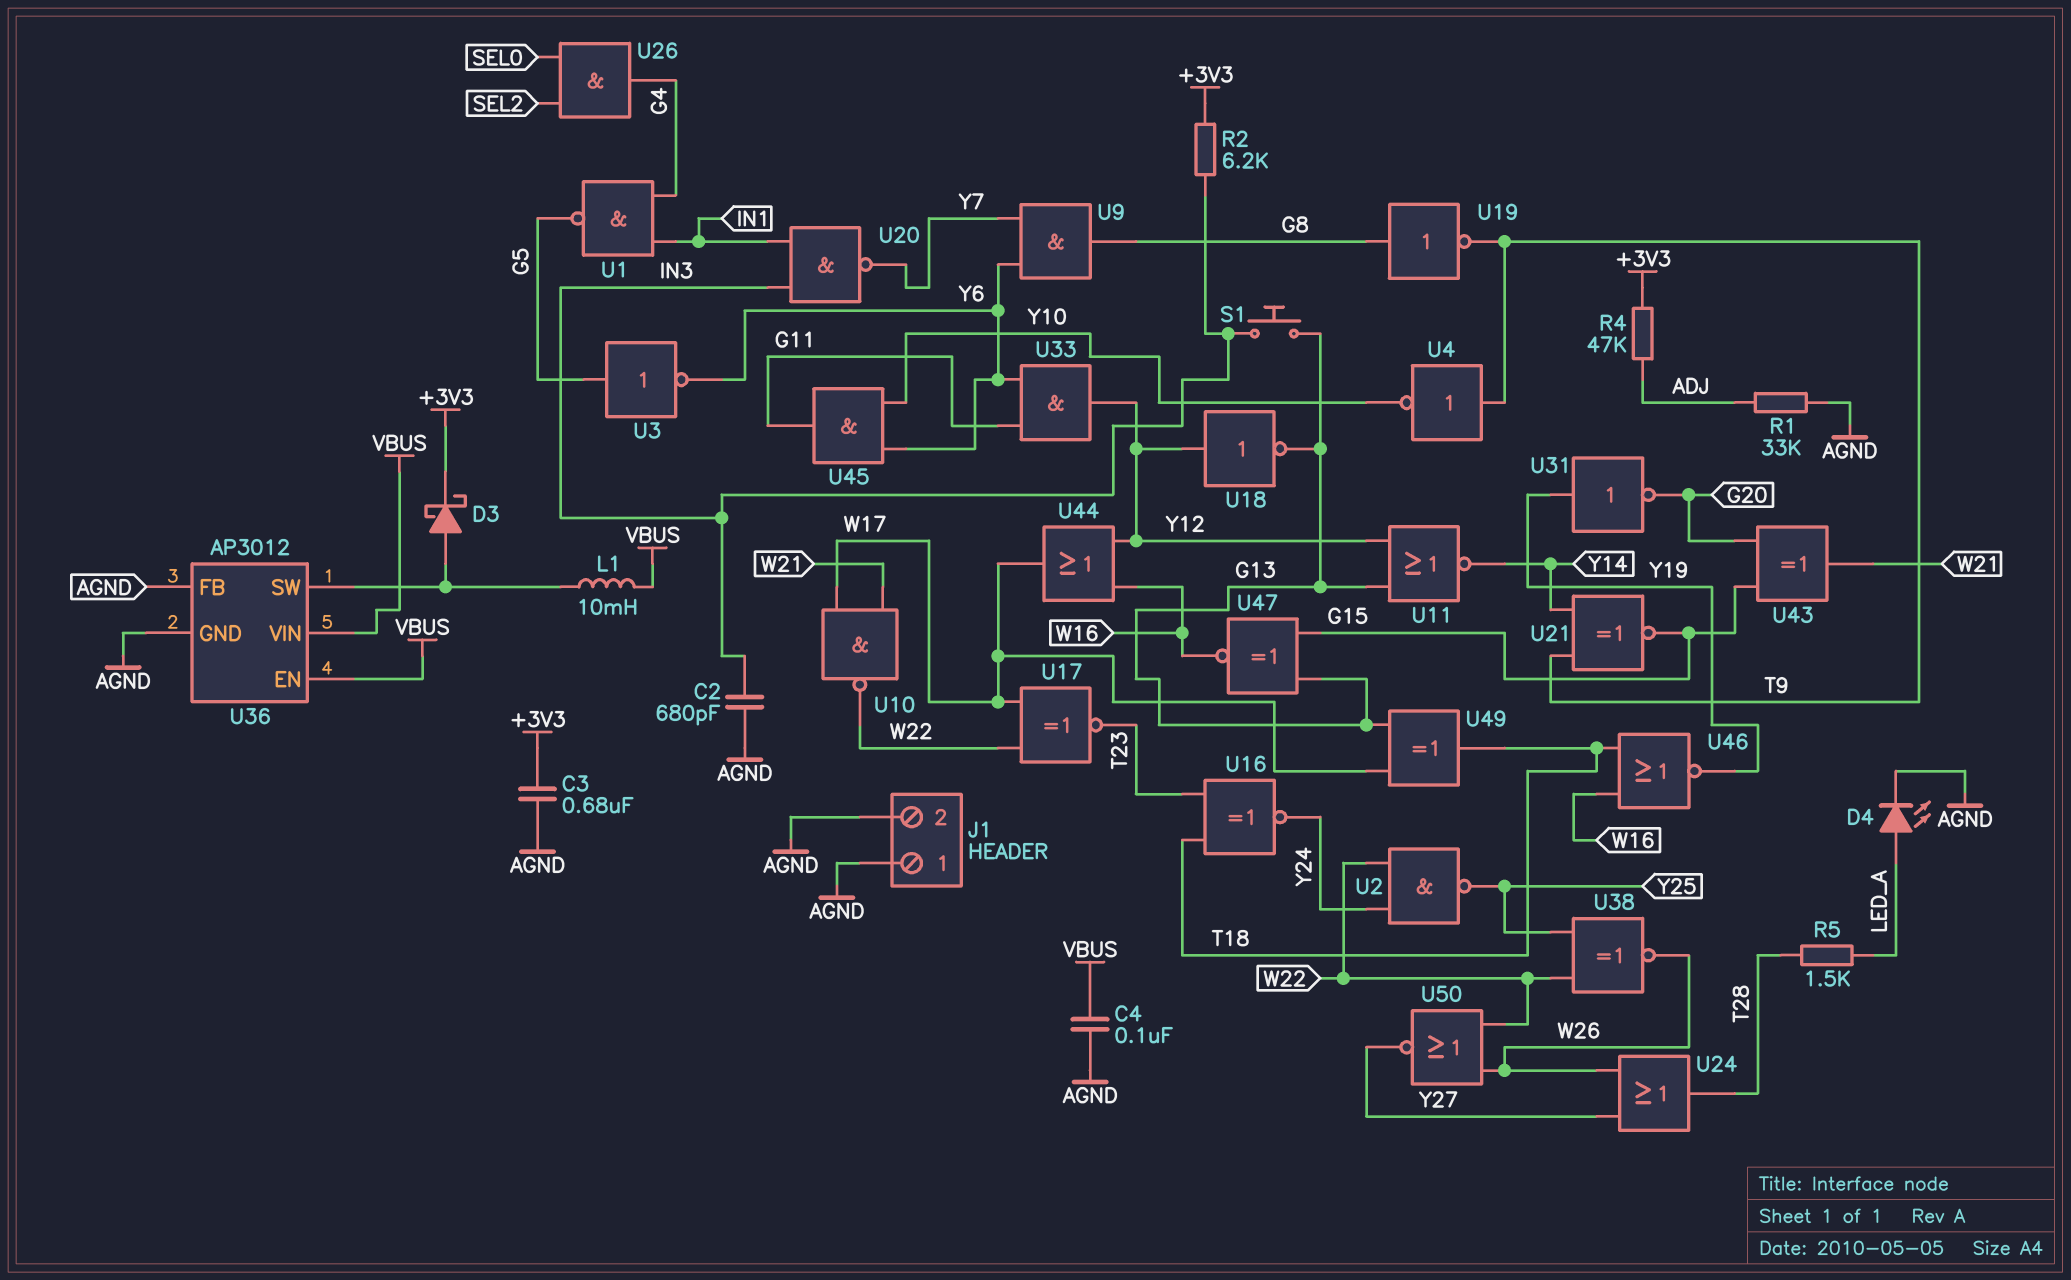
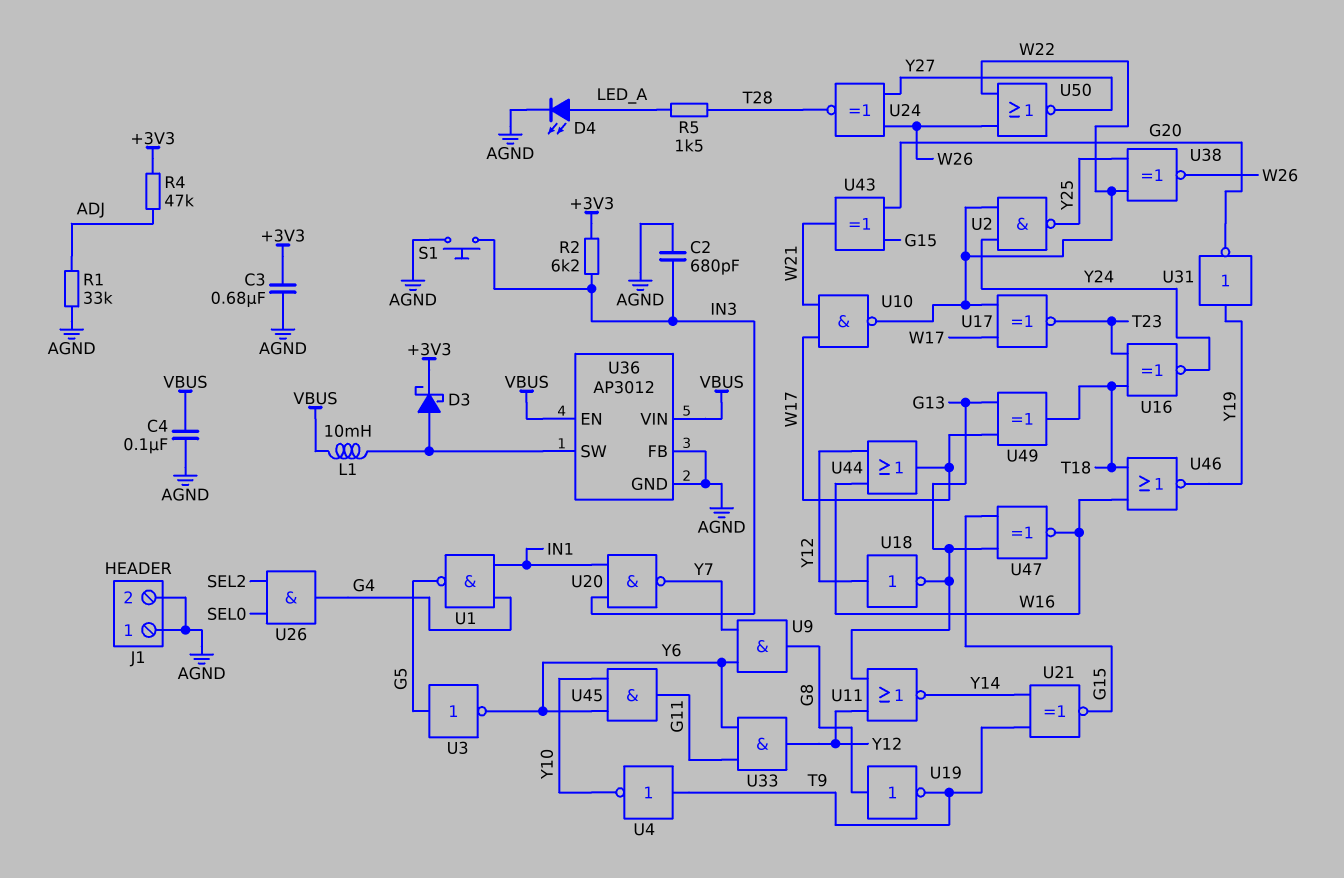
S1: button (G13, IN3) -> button (AGND, IN3)
U24: OR (in W26, in Y27, out T28) -> XNOR (in W26, in Y27, out T28)

